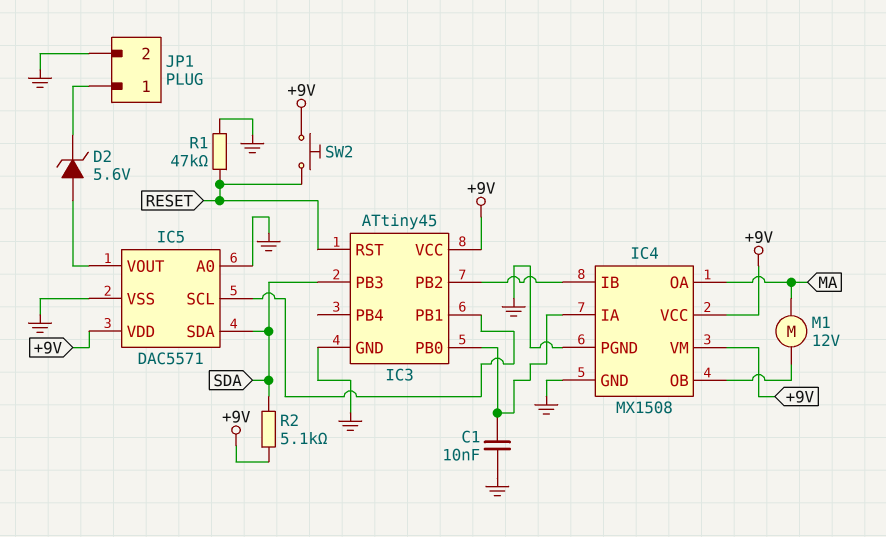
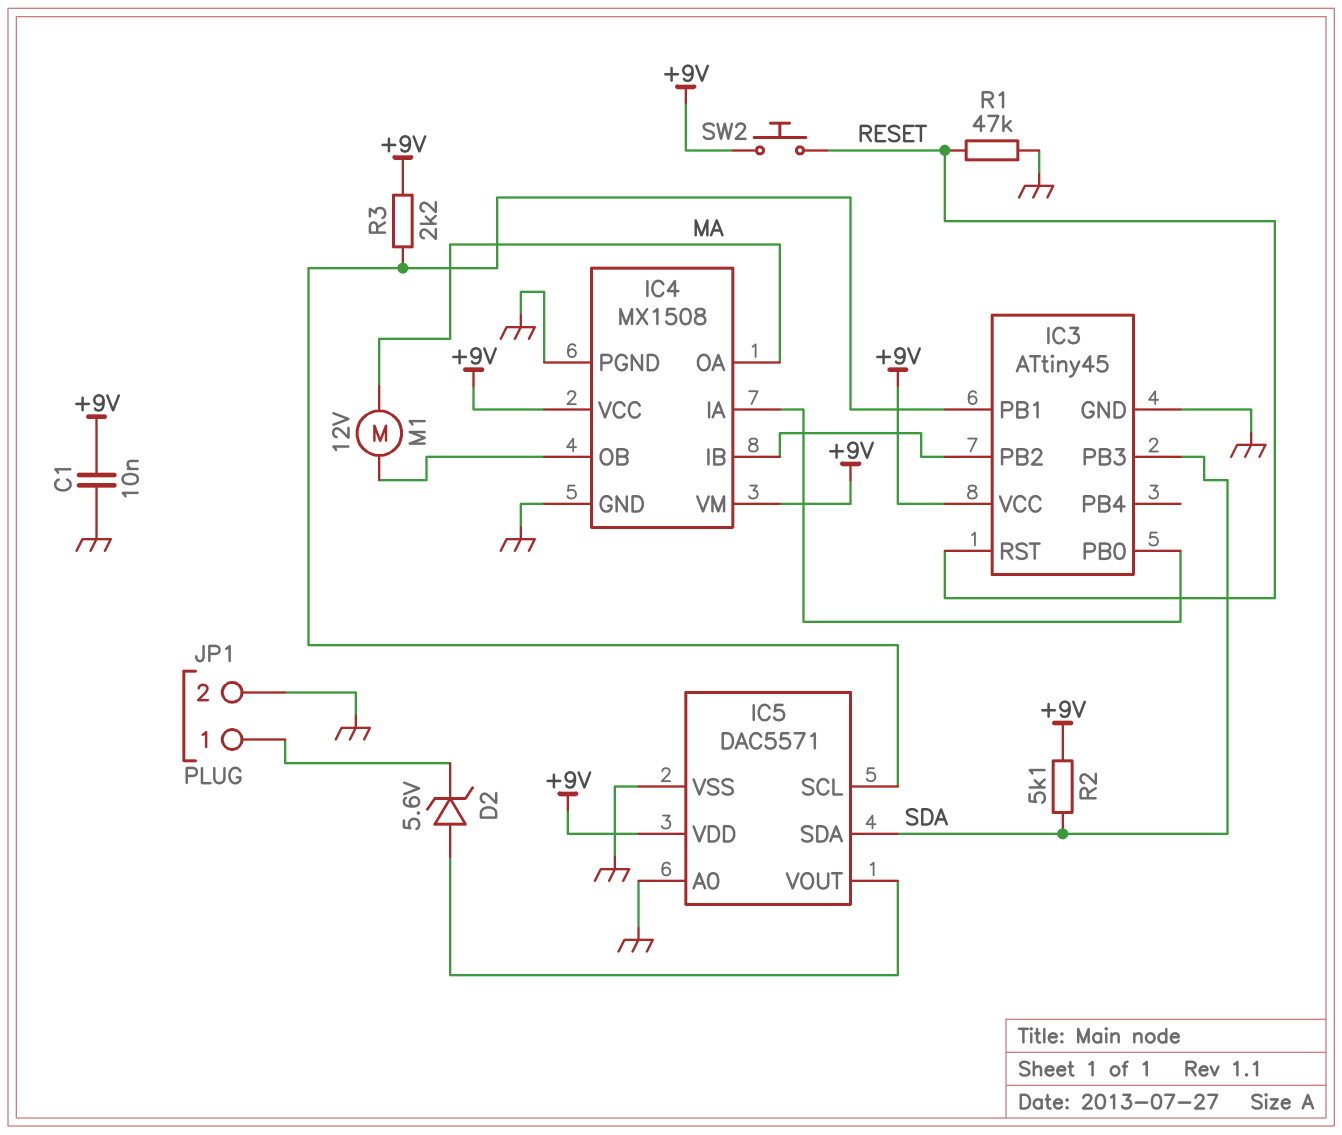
C1: 10nF (GND, IC3/PB0) -> 10nF (+9V, GND)
R3: none -> 2.2k (+9V, IC3/PB1)

